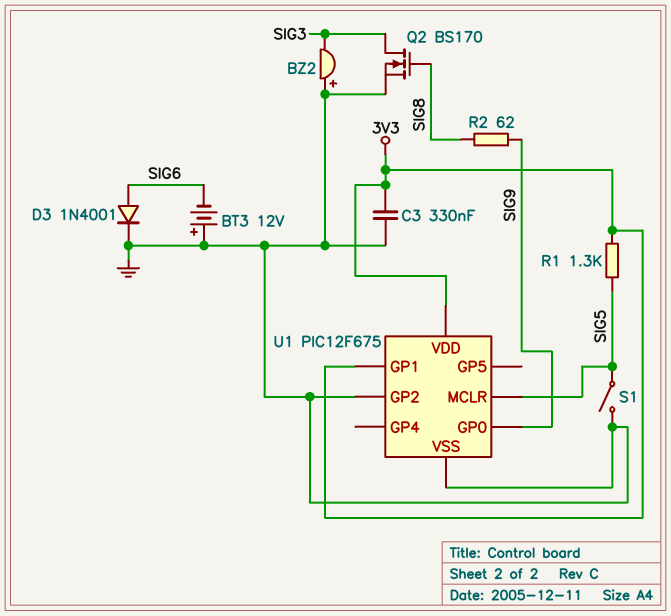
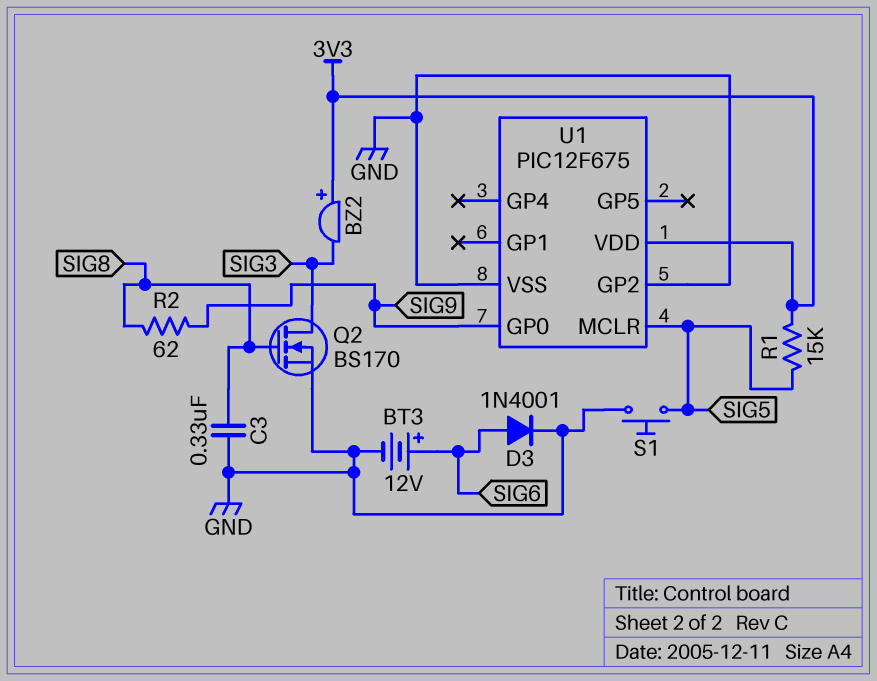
BT3: 12V (plus GND, minus SIG6) -> 12V (plus SIG6, minus GND)
BZ2: buzzer (plus GND, minus SIG3) -> buzzer (plus 3V3, minus SIG3)
C3: 330nF (3V3, GND) -> 330nF (GND, SIG8)
R1: 1.3k (3V3, SIG5) -> 15k (3V3, SIG5)
S1: switch (GND, SIG5) -> button (GND, SIG5)
U1 pin GP1: 3V3 -> none

